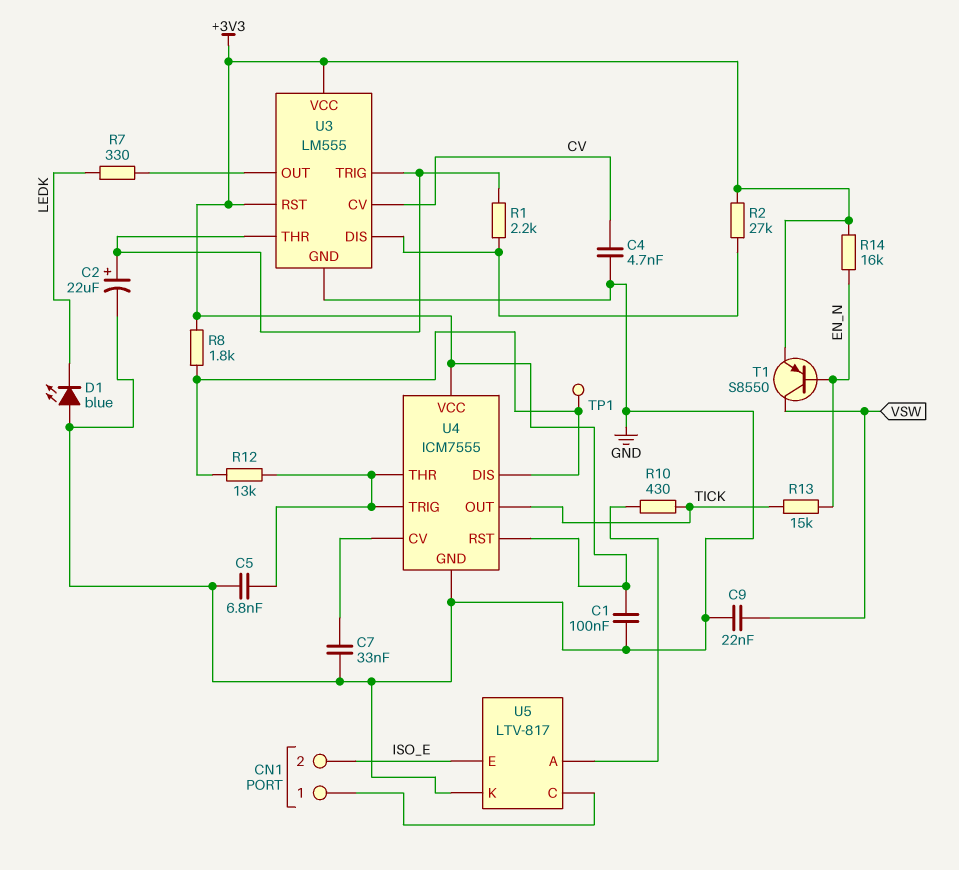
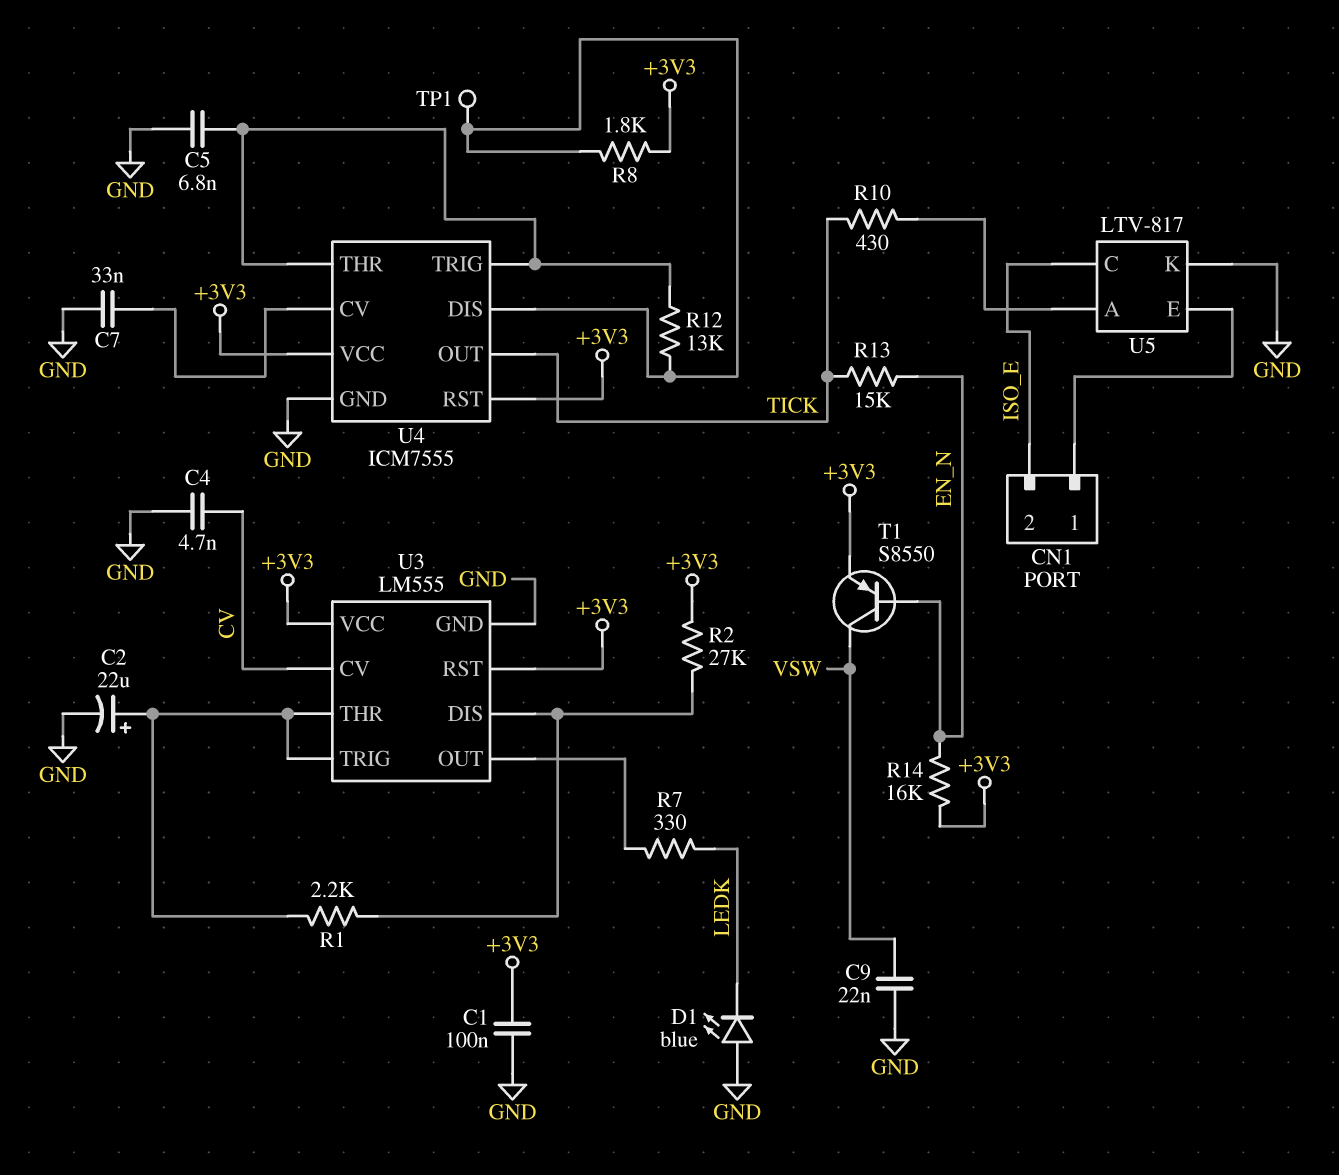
U5 pin C: CN1/1 -> ISO_E
U5 pin E: ISO_E -> CN1/1

